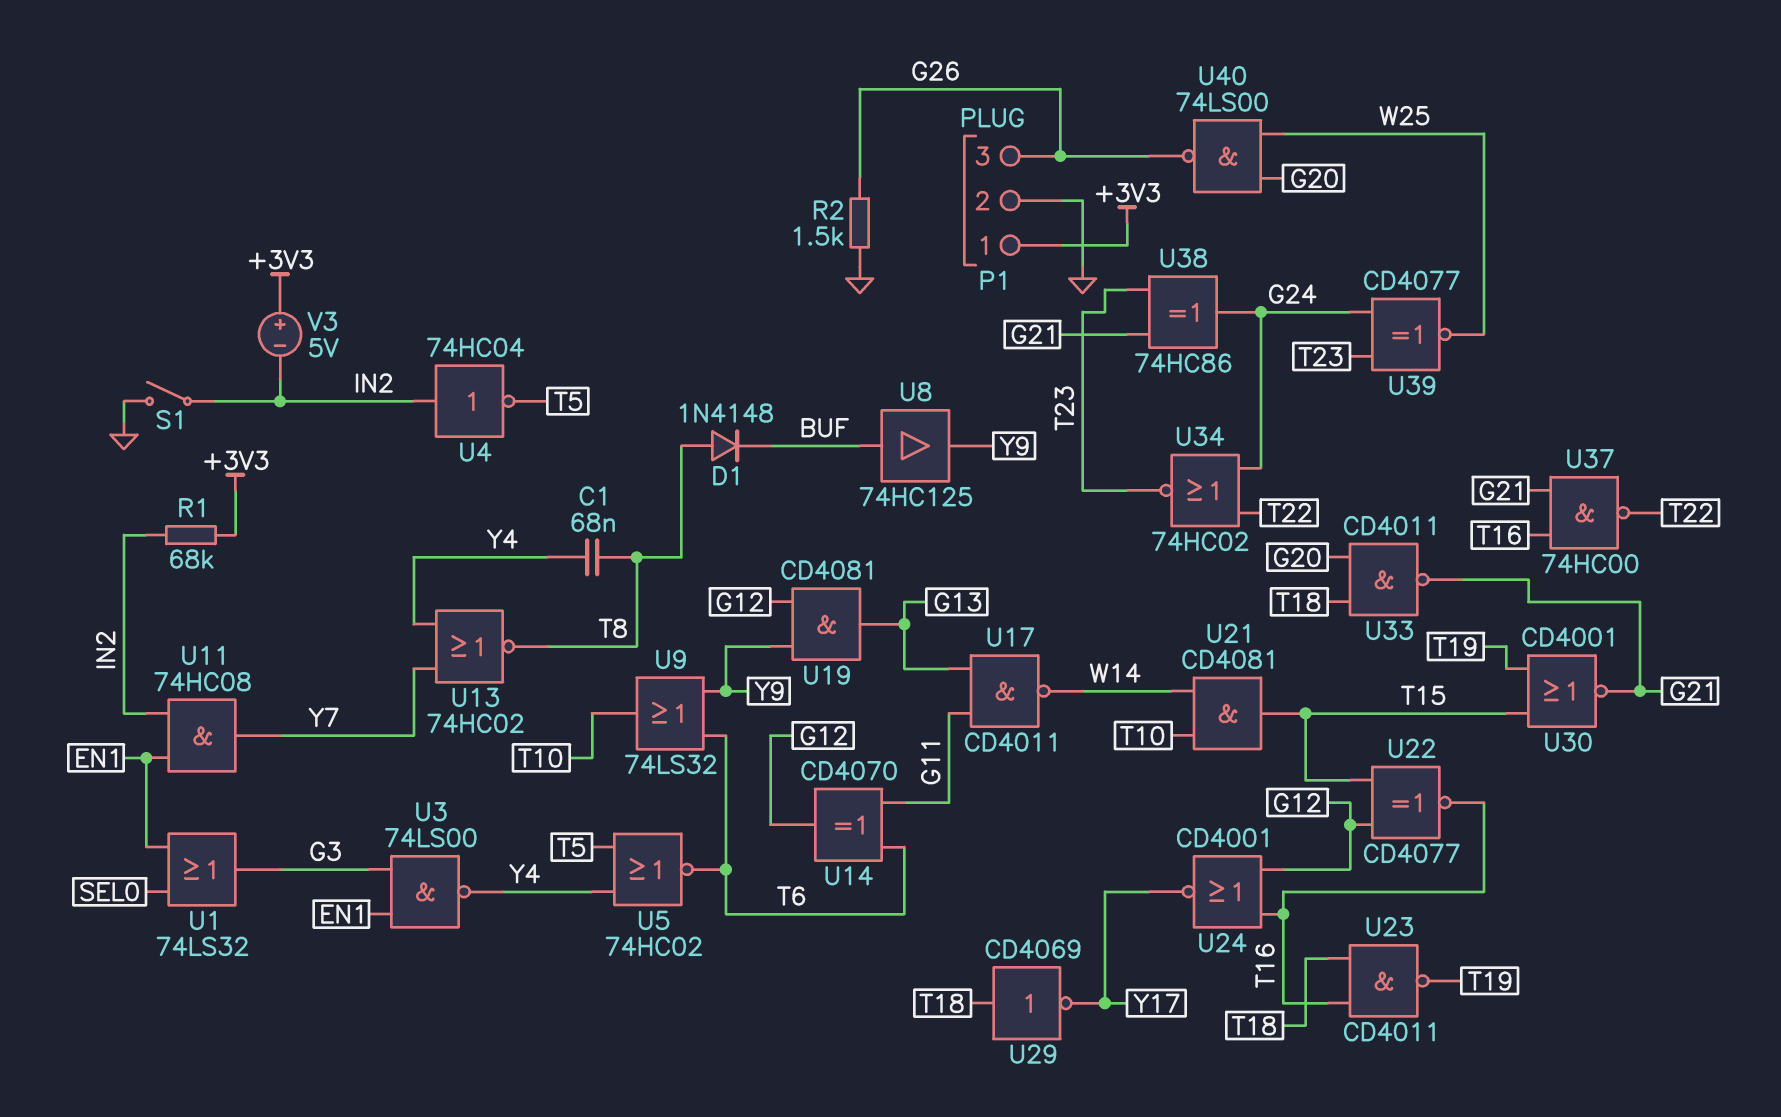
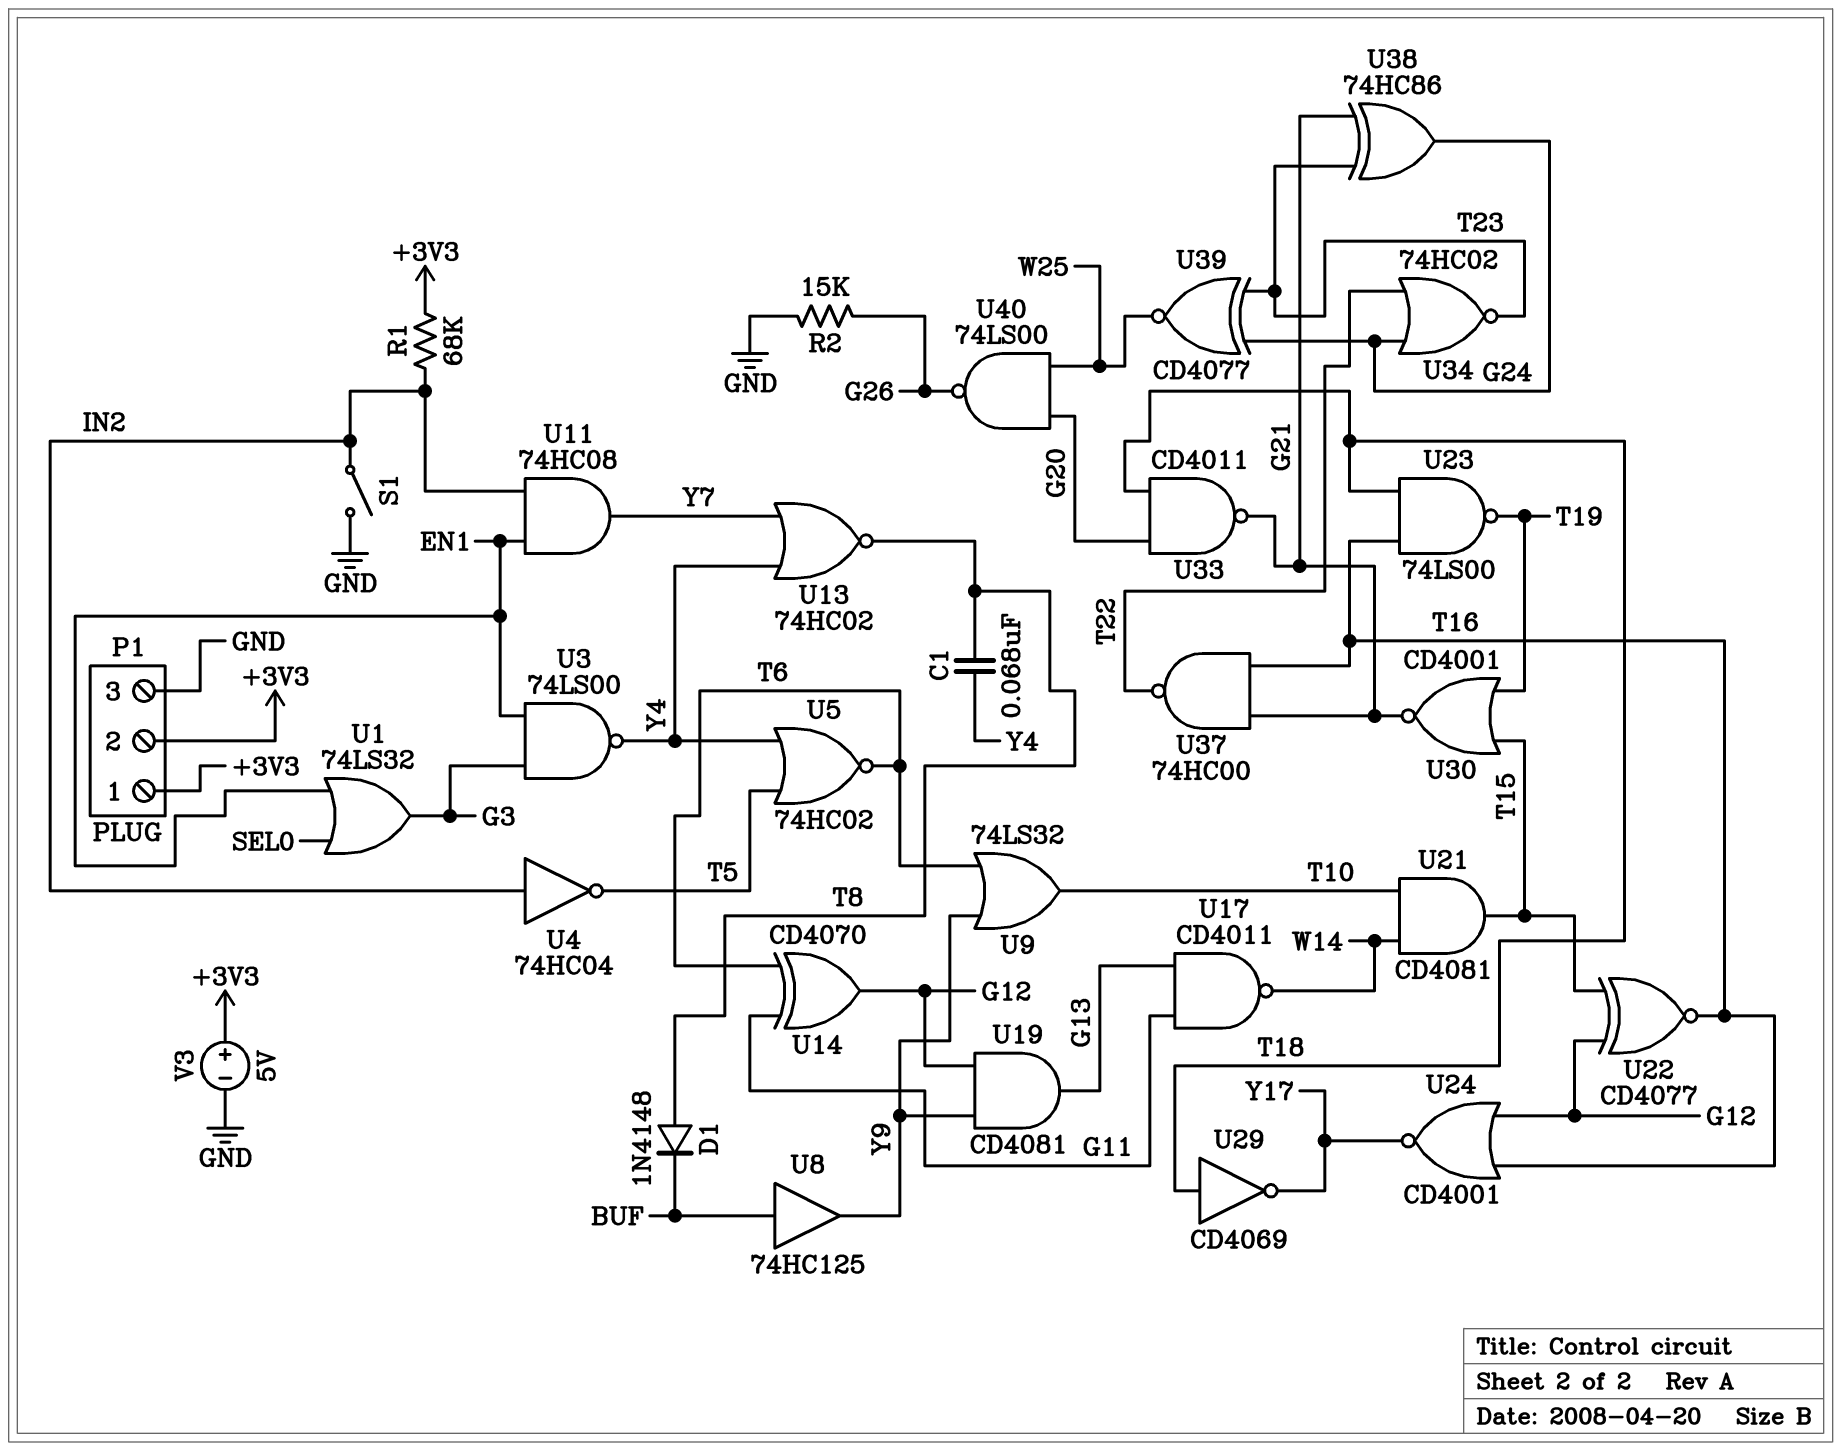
P1 pin 2: GND -> +3V3
P1 pin 3: G26 -> GND
R2: 1.5k (G26, GND) -> 15k (G26, GND)
U23: NAND CD4011 (in T16, in T18, out T19) -> NAND 74LS00 (in T16, in T18, out T19)
V3: 5V (plus +3V3, minus IN2) -> 5V (plus +3V3, minus GND)

